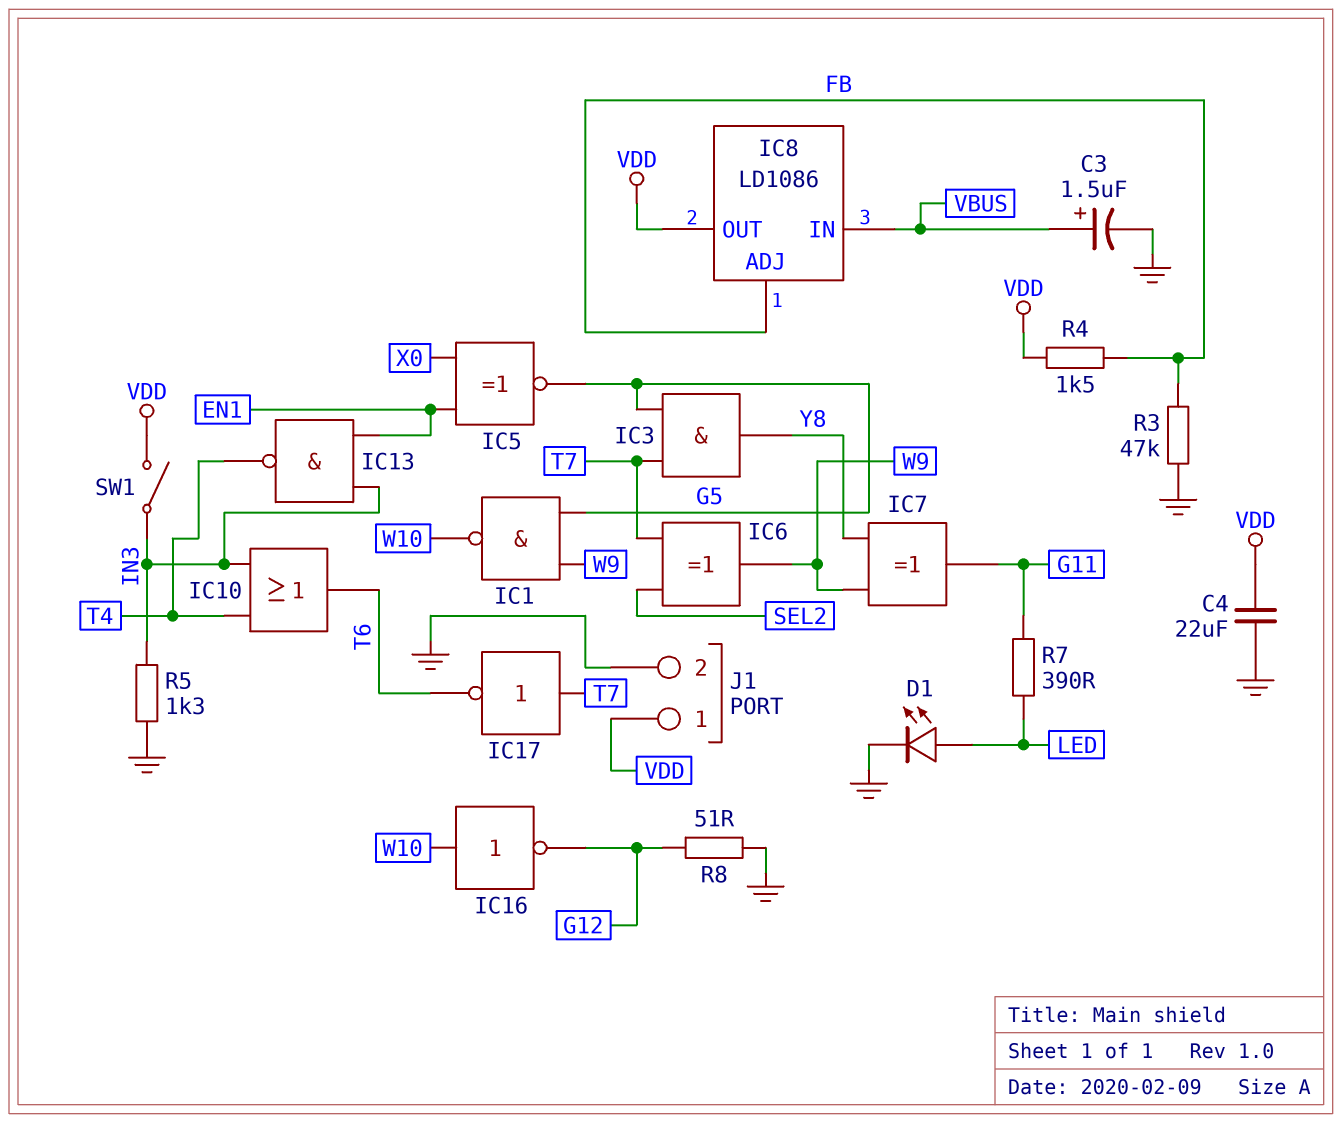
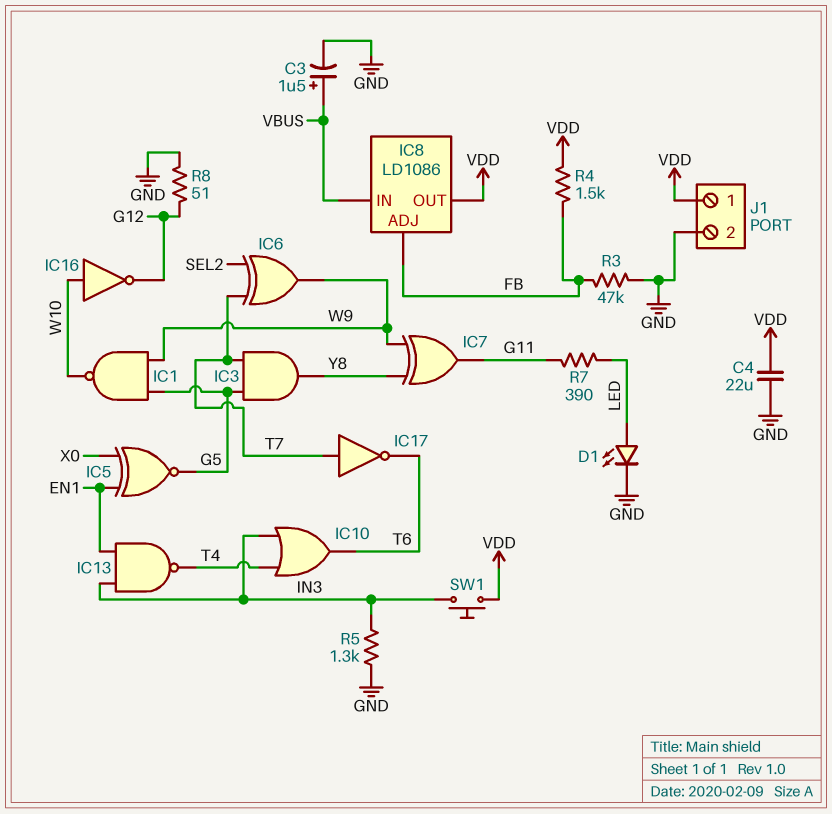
SW1: switch (IN3, VDD) -> button (IN3, VDD)

